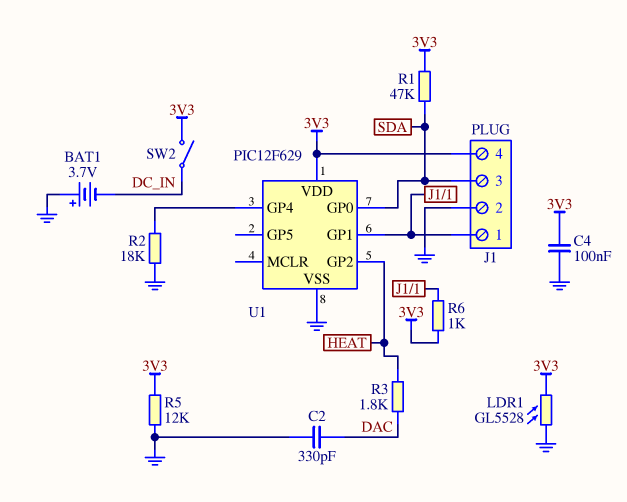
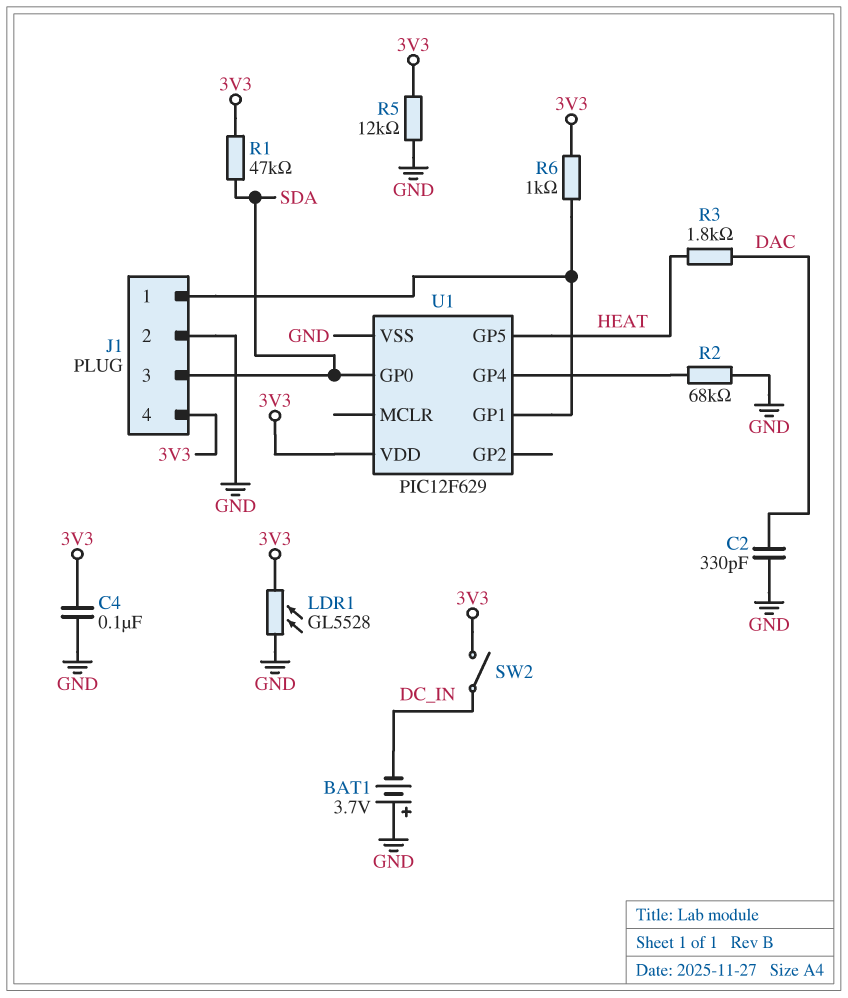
R2: 18k (GND, U1/GP4) -> 68k (GND, U1/GP4)
U1 pin GP2: HEAT -> none
U1 pin GP5: none -> HEAT

